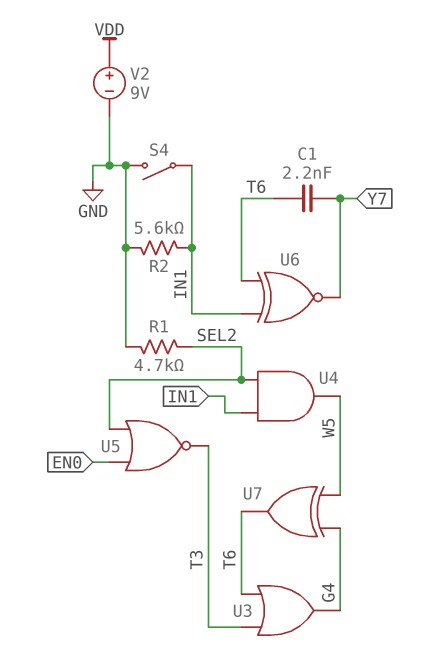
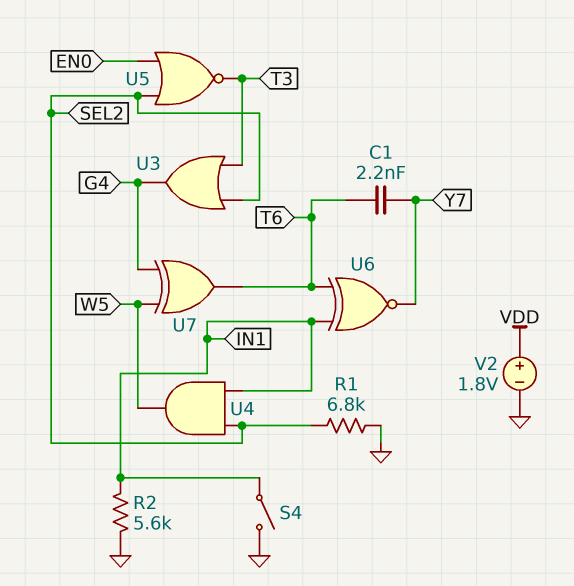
R1: 4.7k (GND, SEL2) -> 6.8k (GND, SEL2)
U3: OR (in T3, in T6, out G4) -> OR (in SEL2, in T3, out G4)
V2: 9V (plus VDD, minus GND) -> 1.8V (plus VDD, minus GND)

